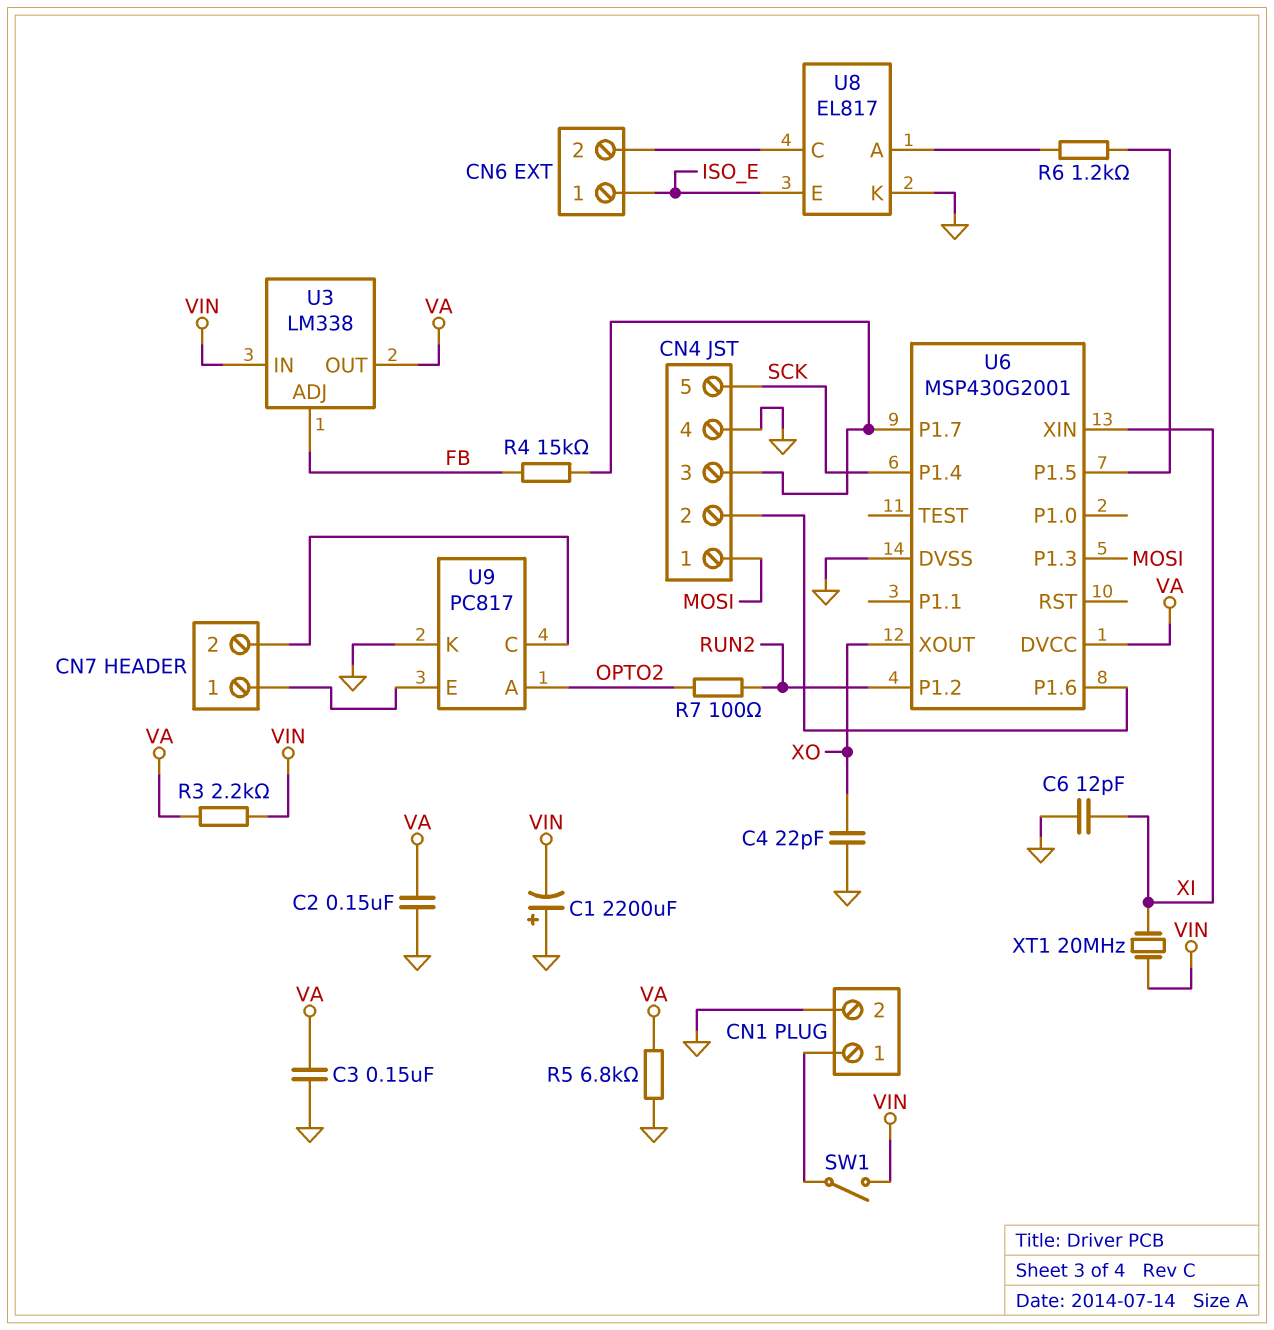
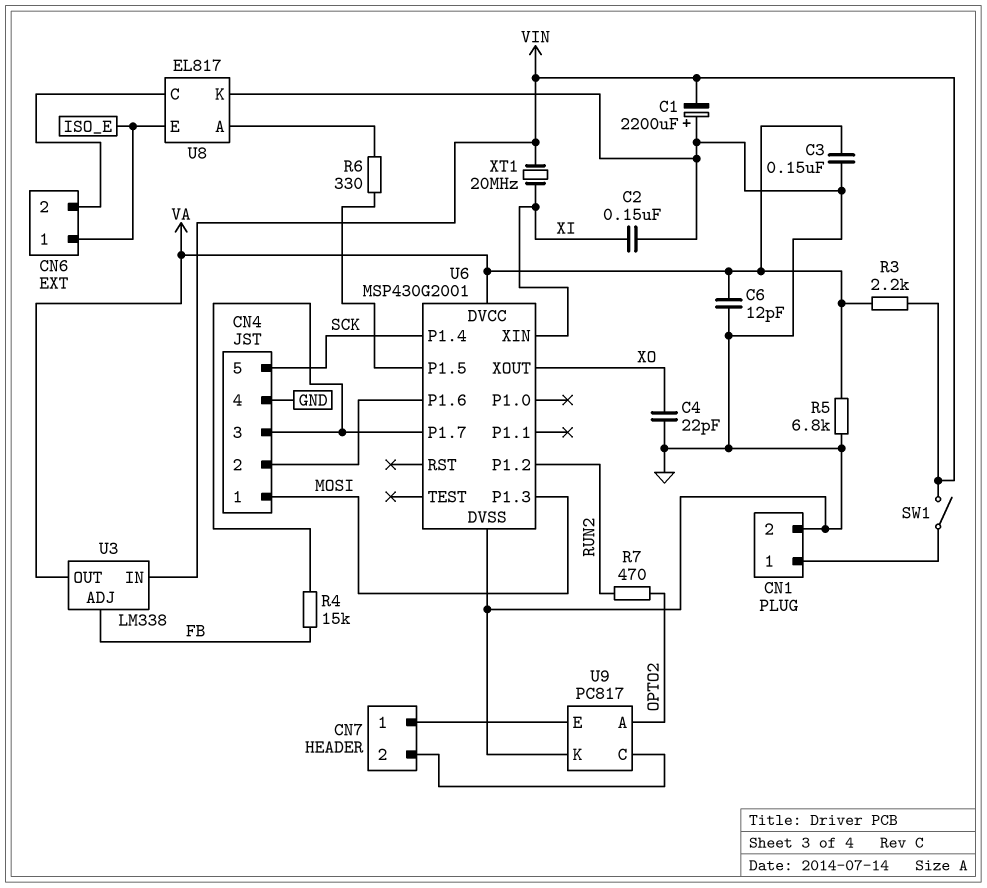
C2: 150nF (GND, VA) -> 150nF (GND, XI)
C6: 12pF (GND, XI) -> 12pF (GND, VA)
R6: 1.2k (U6/P1.5, U8/A) -> 330 (U6/P1.5, U8/A)
R7: 100 (OPTO2, RUN2) -> 470 (OPTO2, RUN2)

